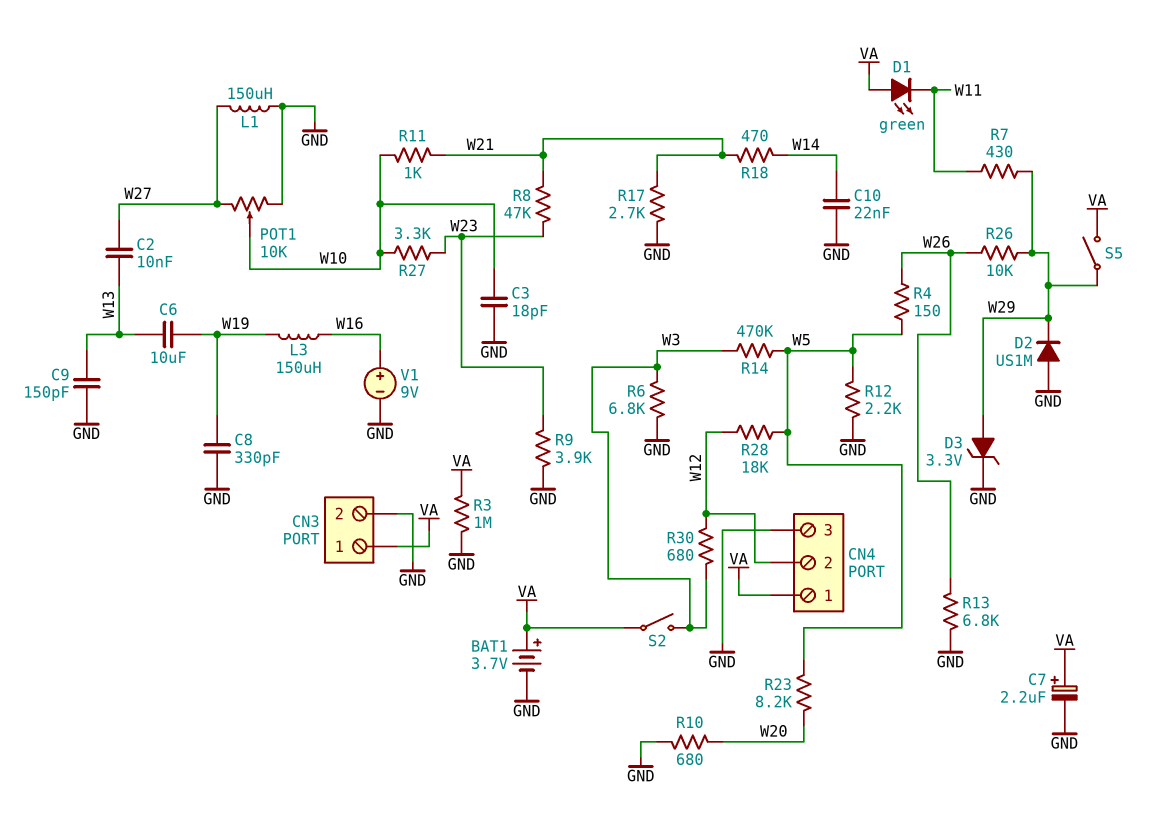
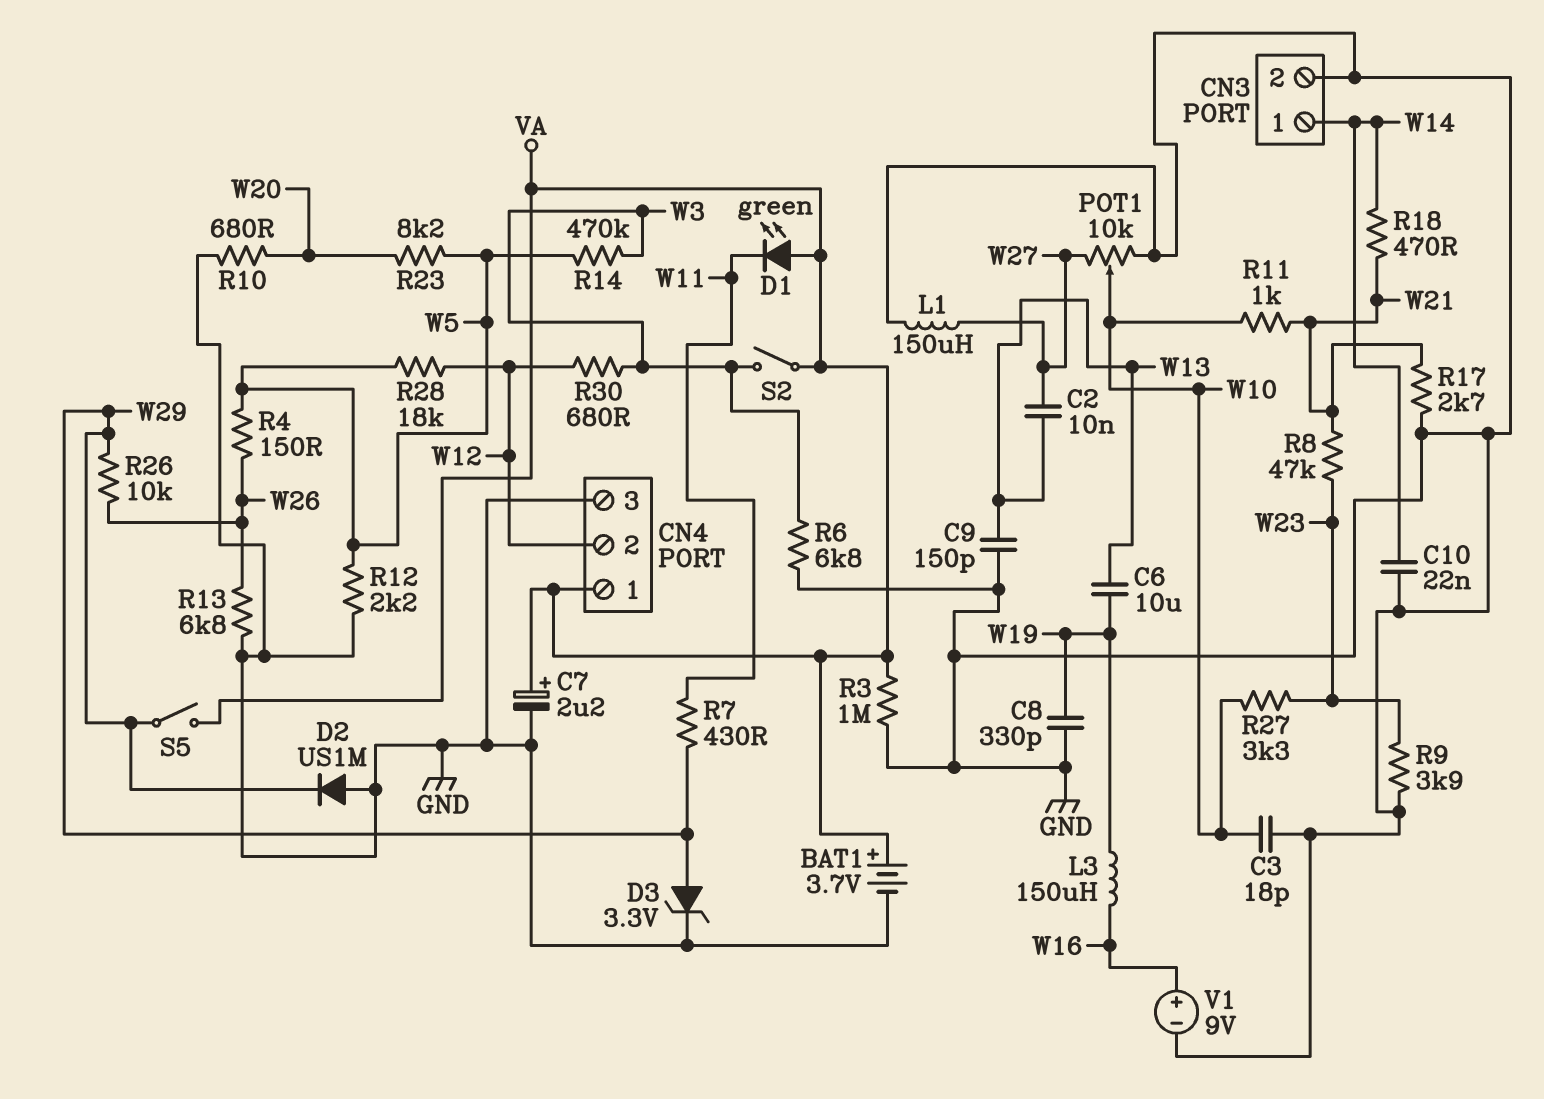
CN3 pin 1: VA -> W14

